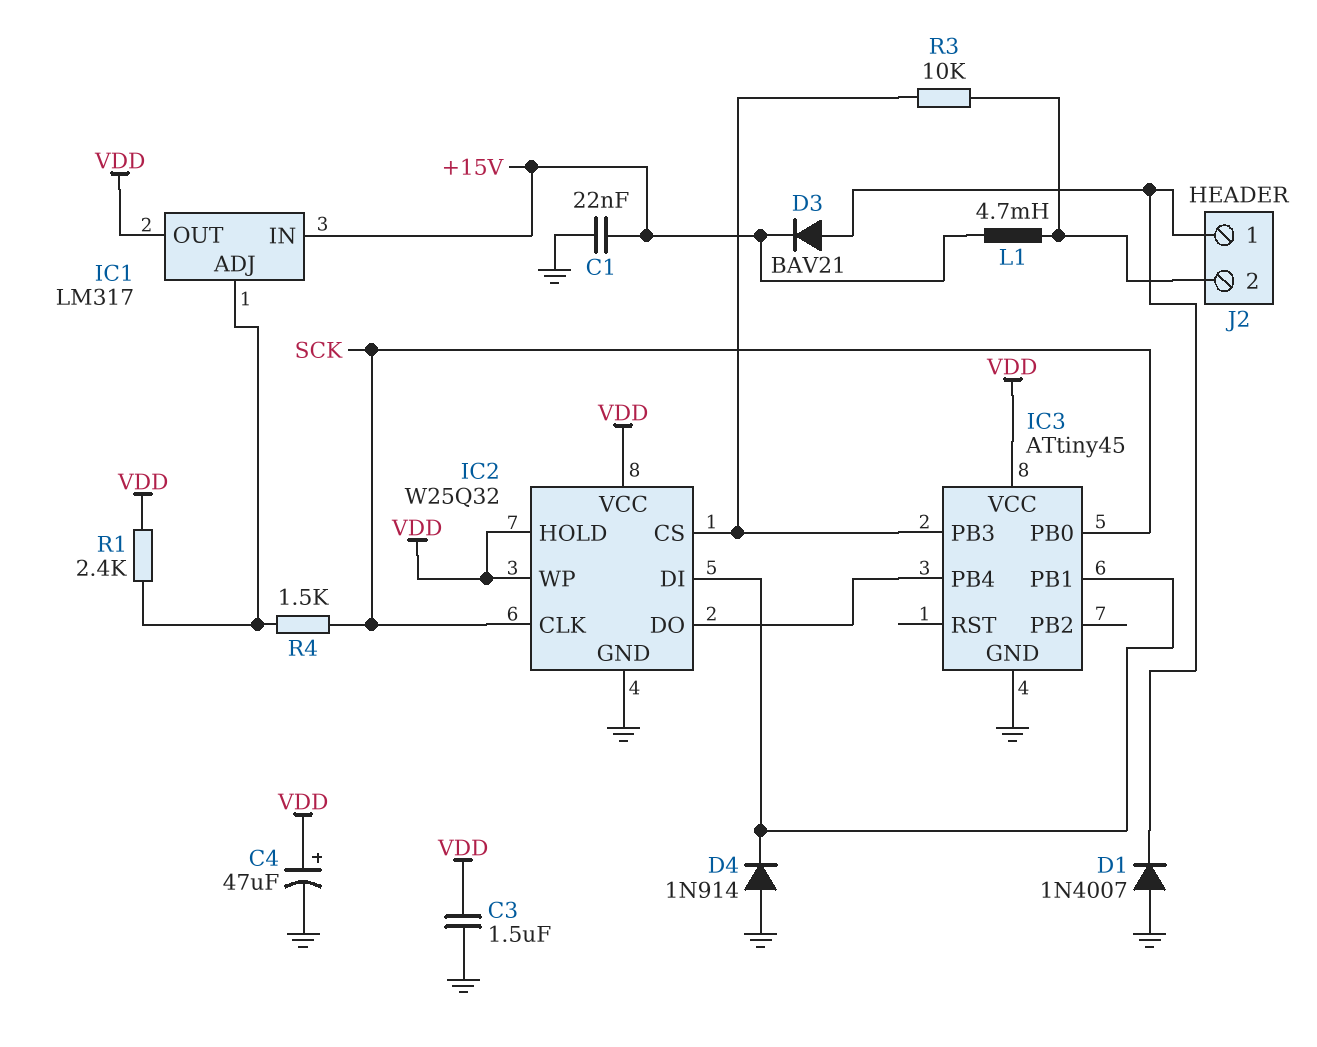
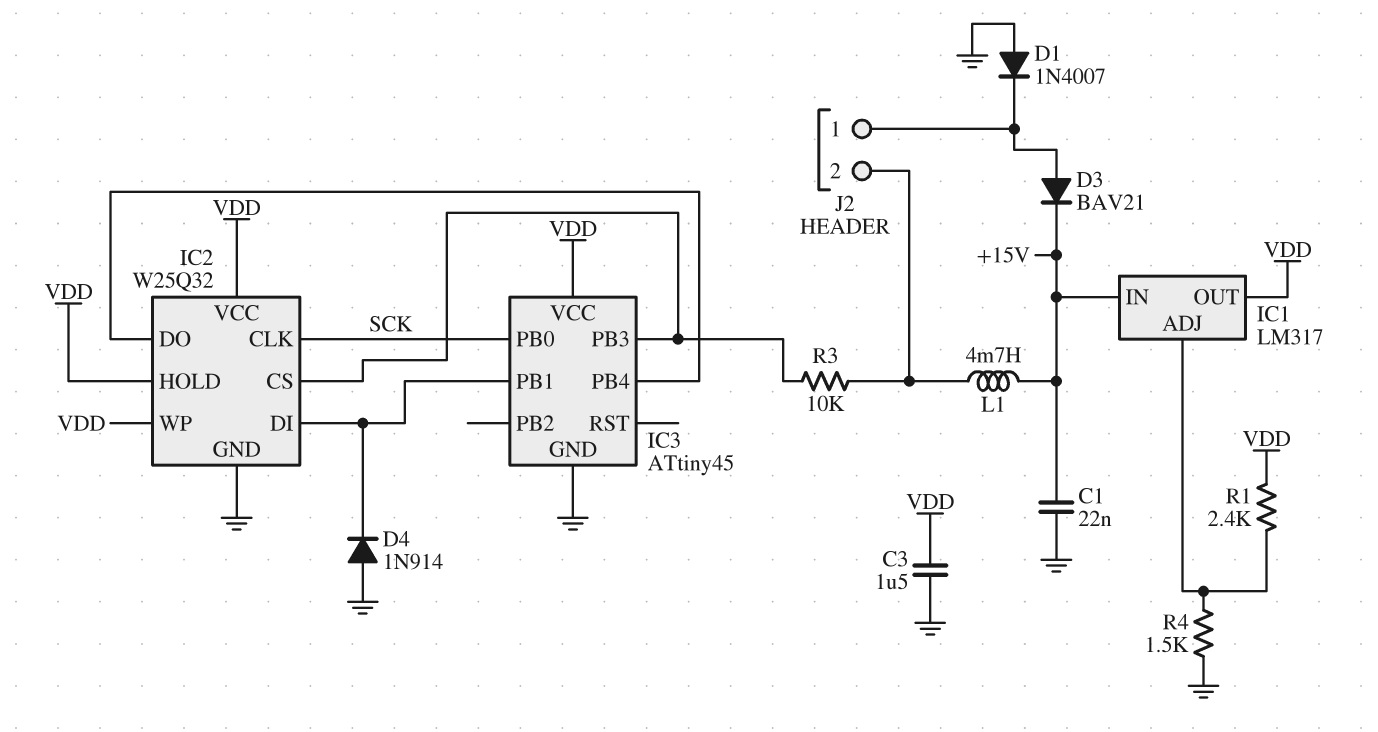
C4: 47uF (plus VDD, minus GND) -> none
R4: 1.5k (IC1/ADJ, SCK) -> 1.5k (GND, IC1/ADJ)

